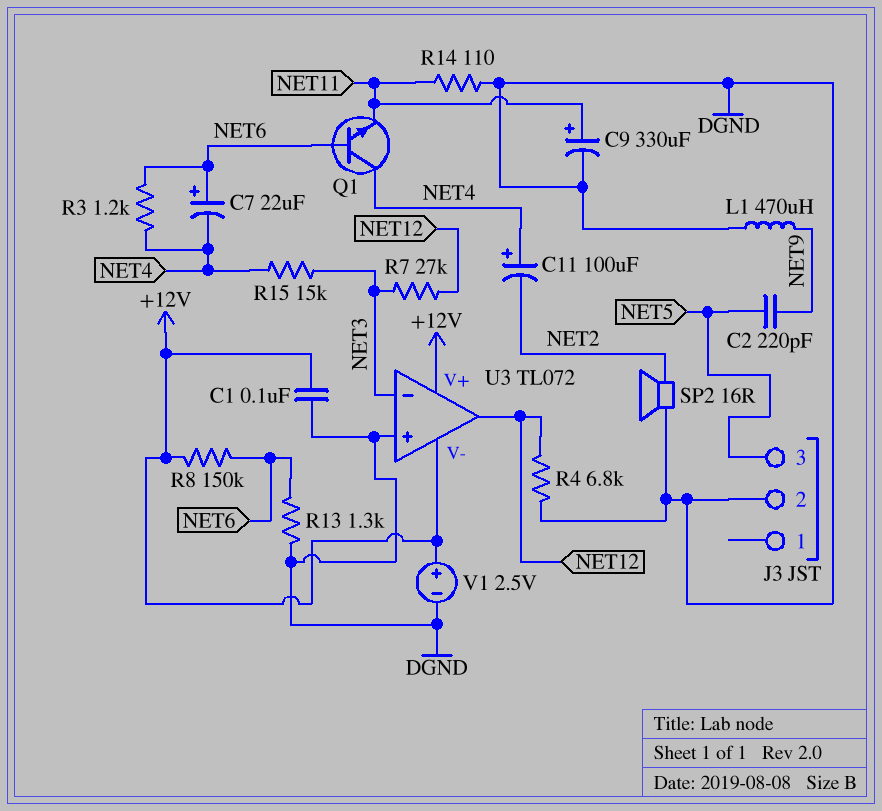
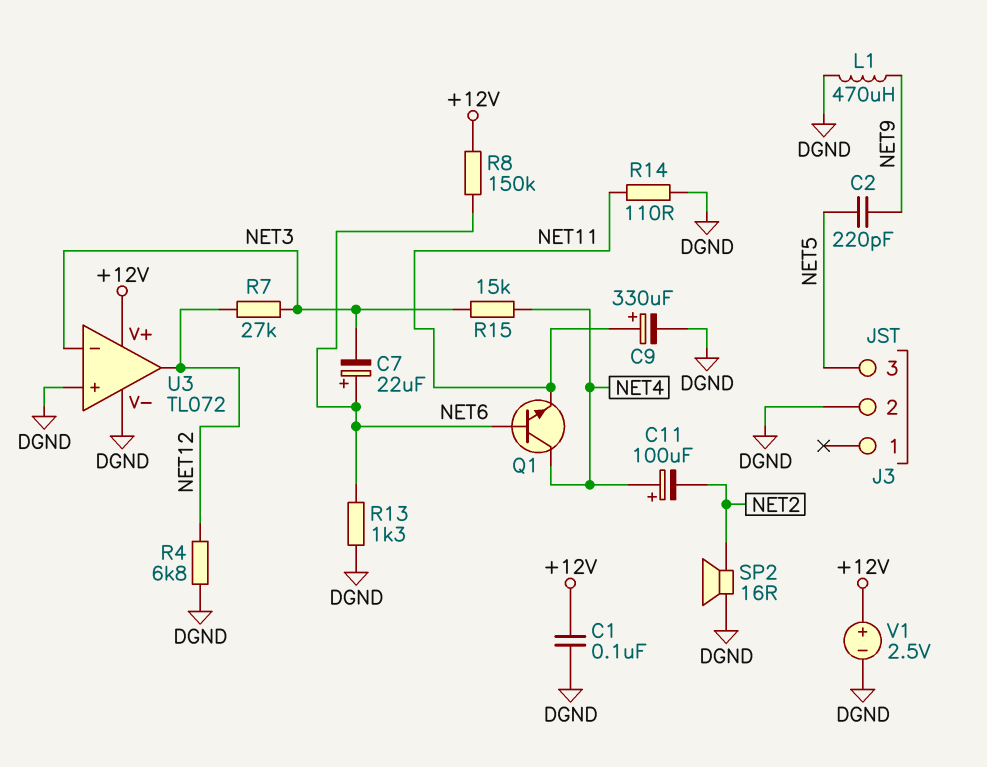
C7: 22uF (plus NET6, minus NET4) -> 22uF (plus NET6, minus NET3)
R3: 1.2k (NET4, NET6) -> none
U3 pin V-: +12V -> DGND

